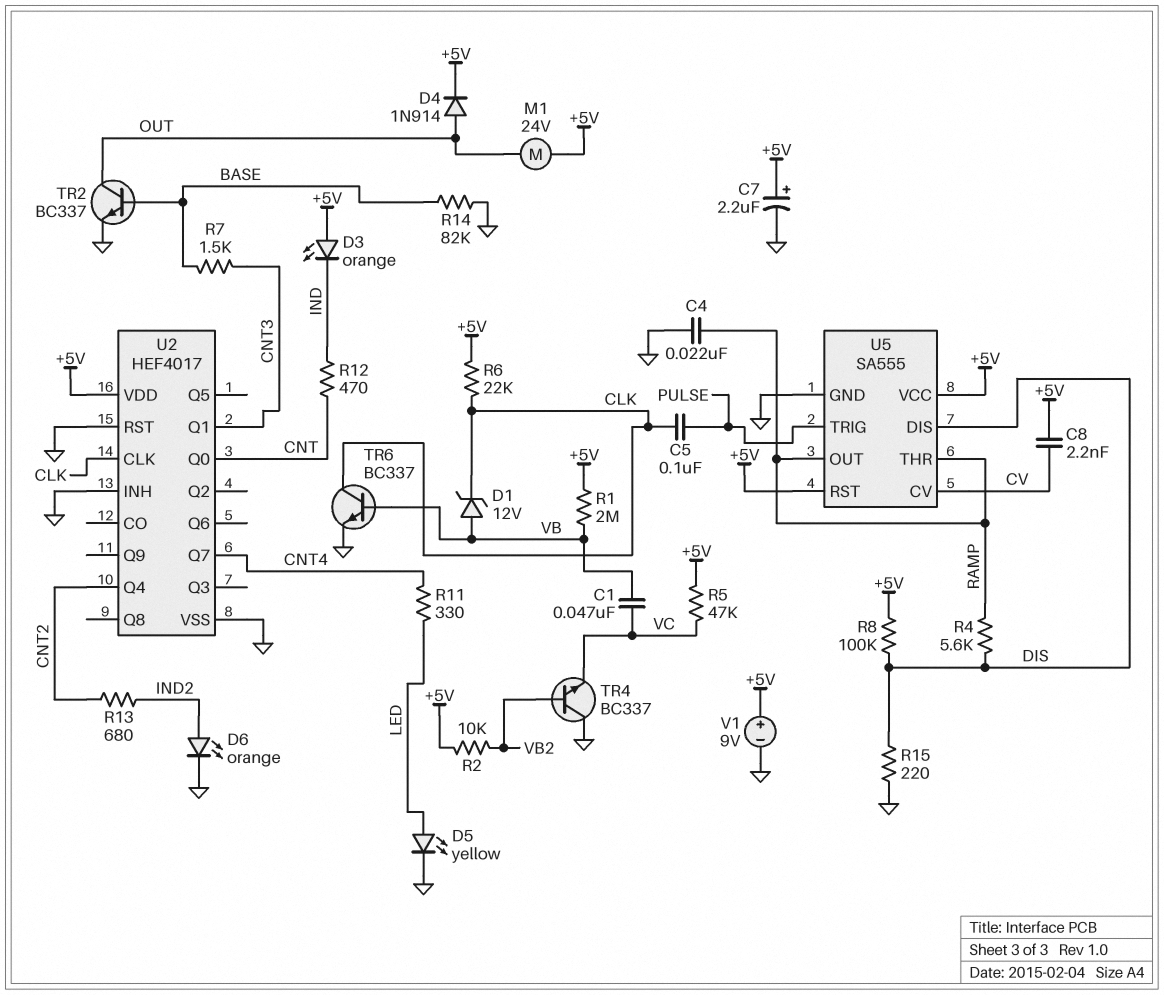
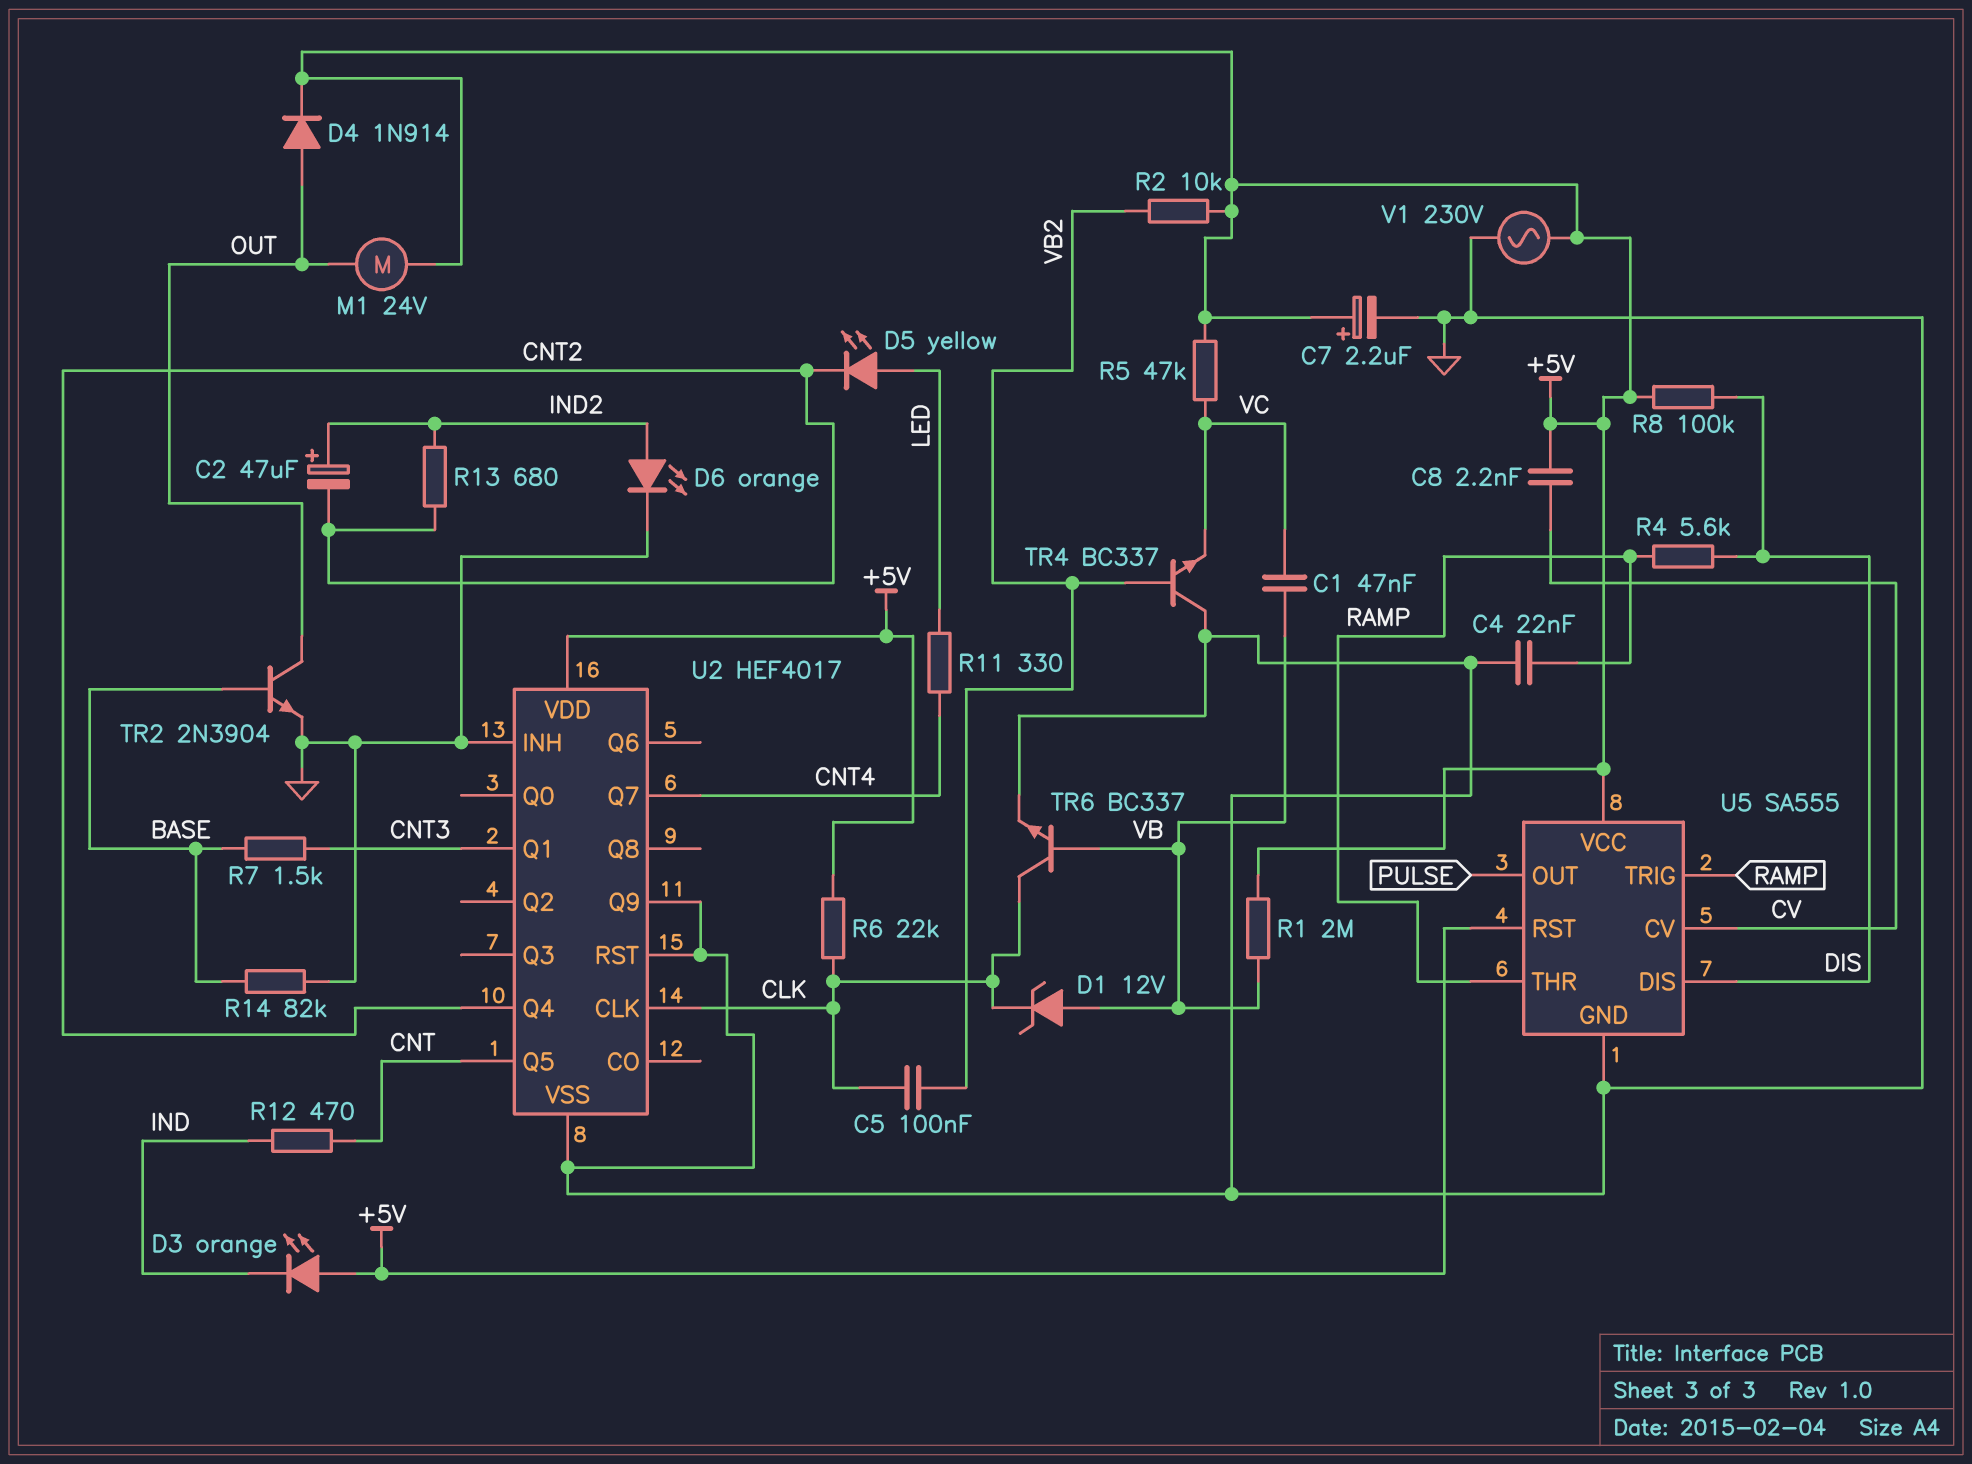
C2: none -> 47uF (plus IND2, minus CNT2)
C5: 100nF (CLK, PULSE) -> 100nF (CLK, VB2)
D5: LED yellow (A LED, K GND) -> LED yellow (A LED, K CNT2)
R15: 220 (DIS, GND) -> none
TR2: NPN BC337 (B BASE, C OUT, E GND) -> NPN 2N3904 (B BASE, C OUT, E GND)
U2 pin Q0: CNT -> none
U2 pin Q5: none -> CNT
U2 pin Q9: none -> GND
U5 pin OUT: RAMP -> PULSE
U5 pin TRIG: PULSE -> RAMP
V1: 9V (plus +5V, minus GND) -> AC 230V (+5V, GND)

